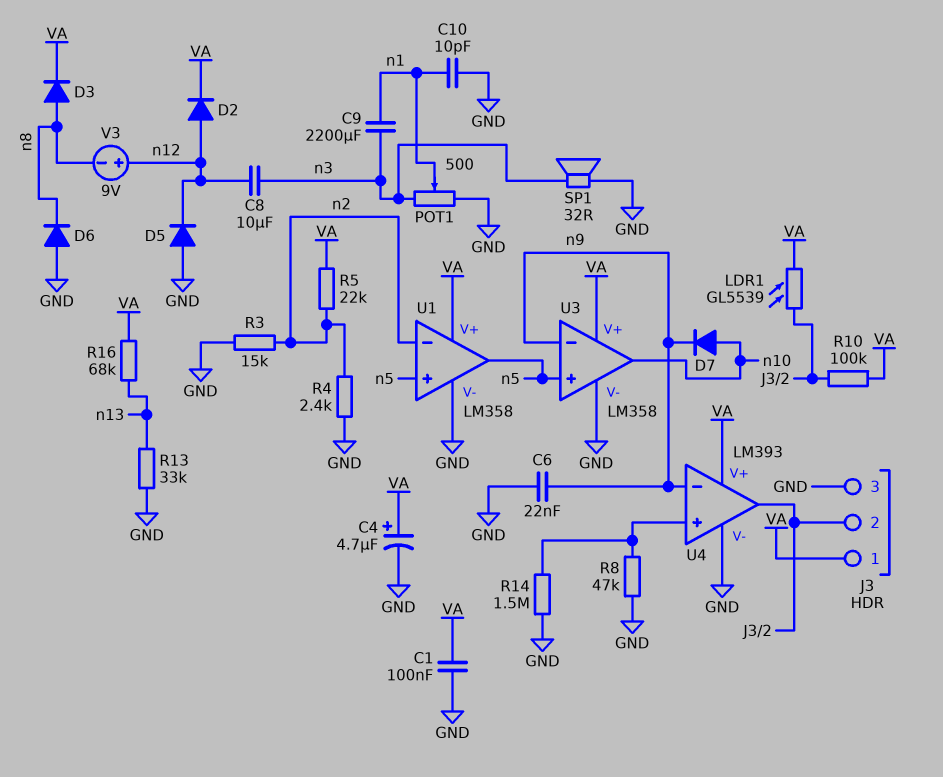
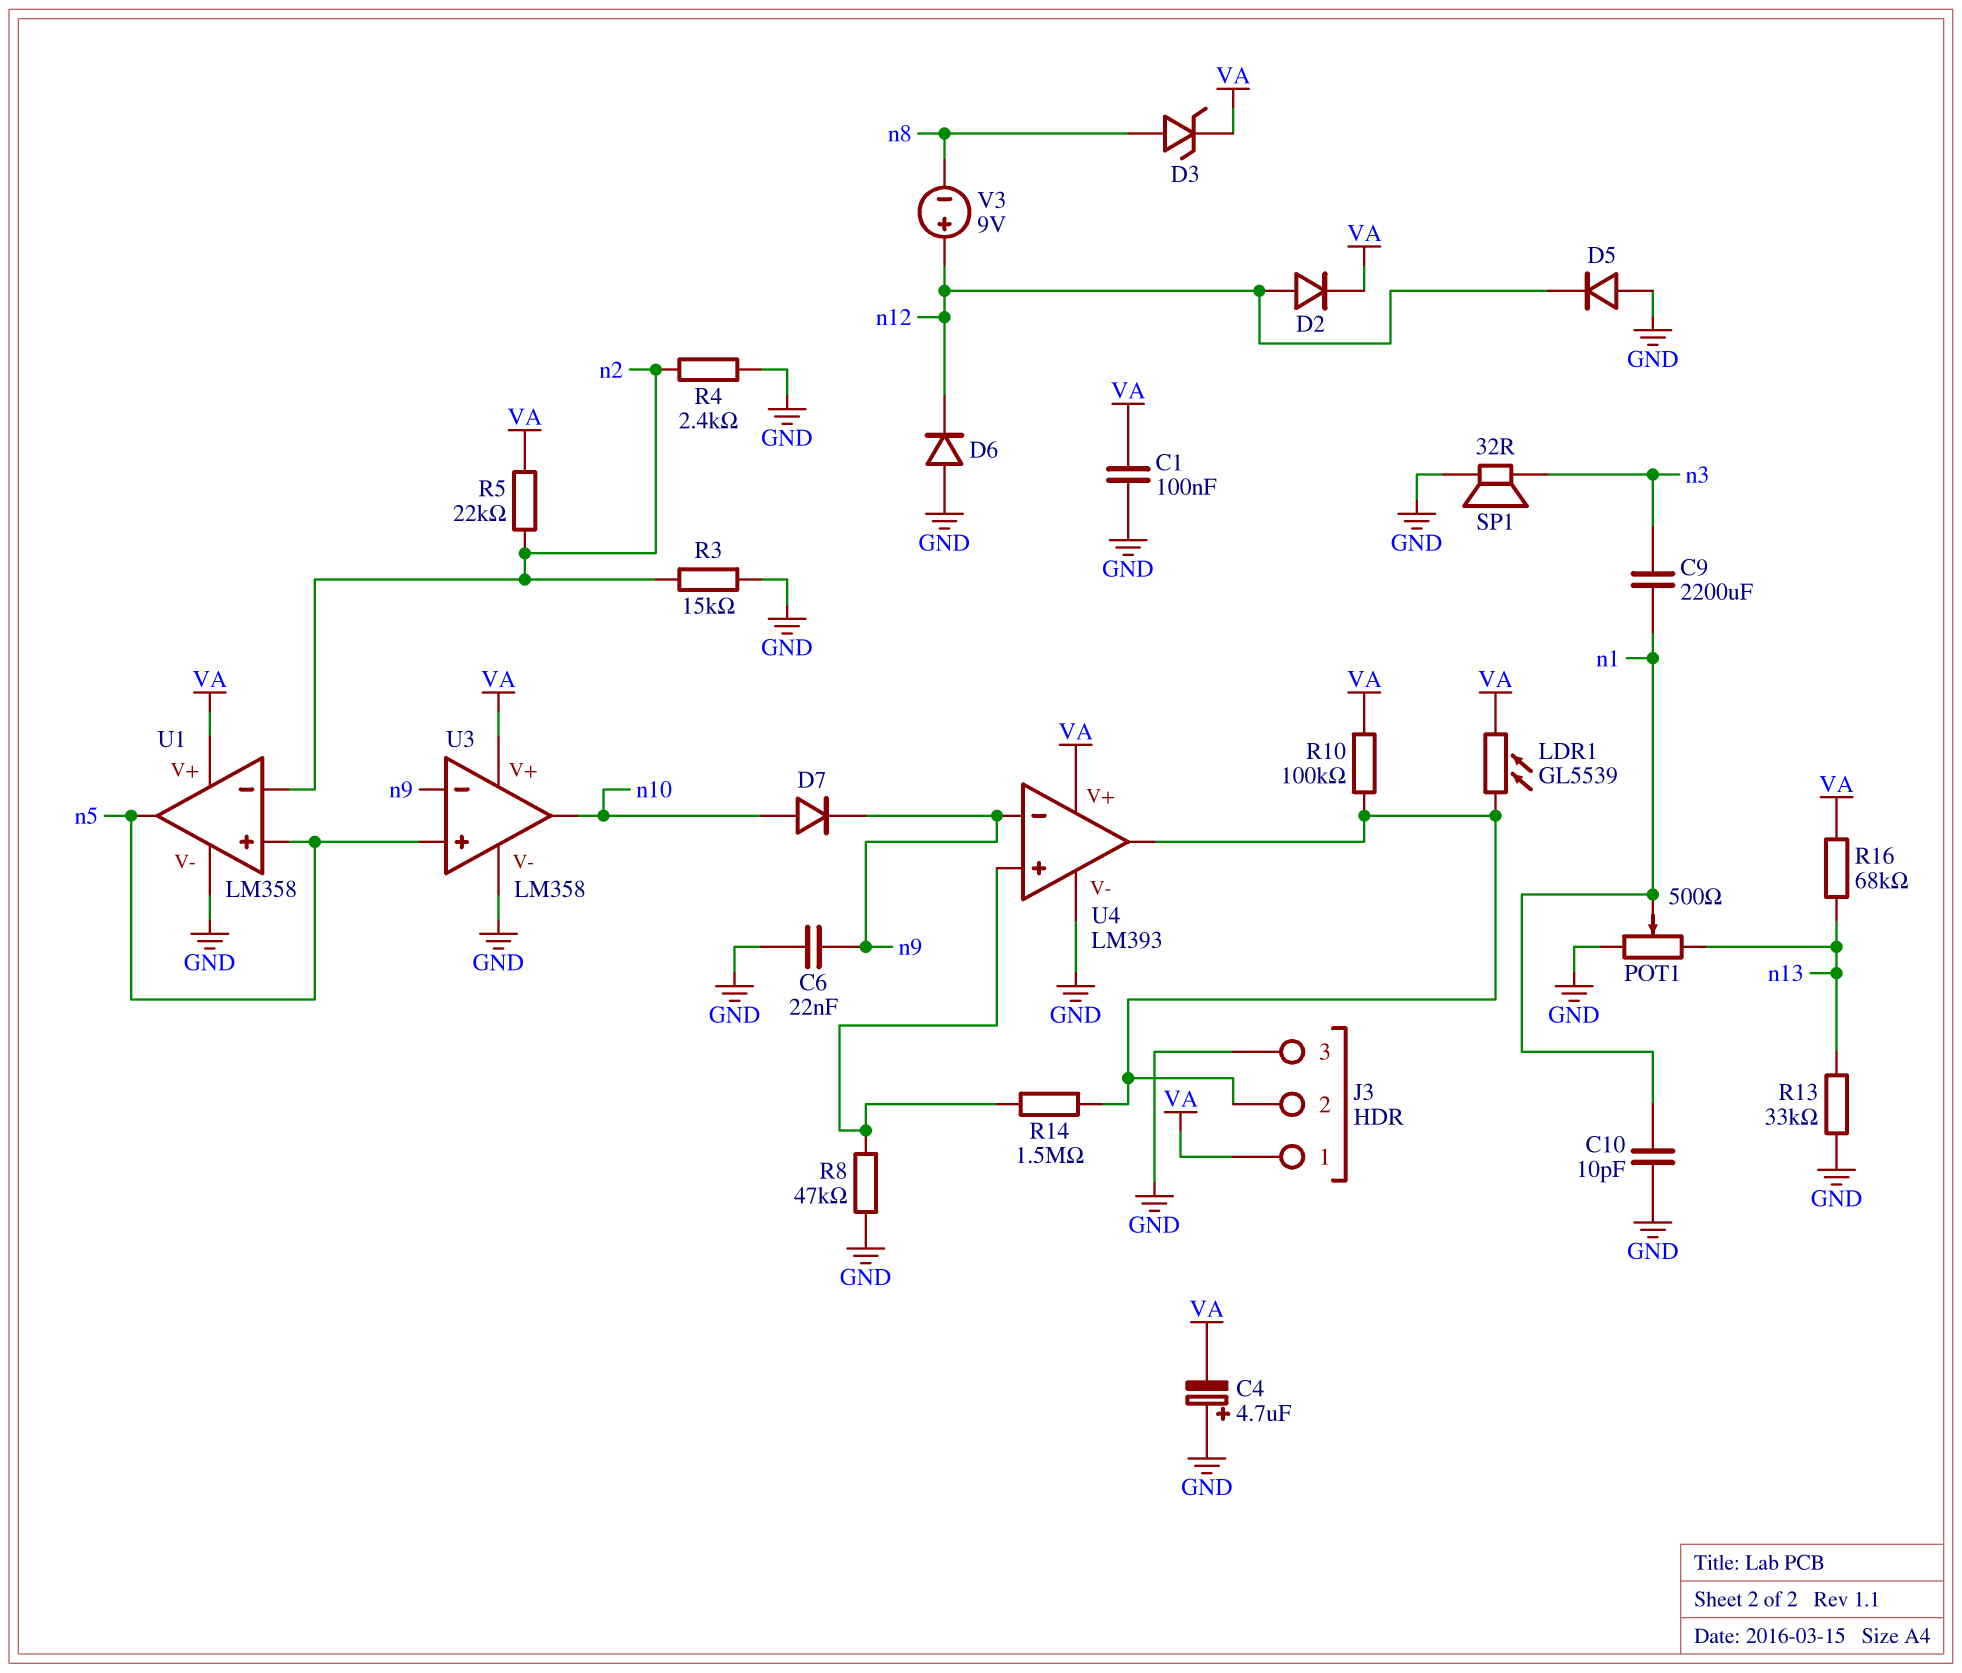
C4: 4.7uF (plus VA, minus GND) -> 4.7uF (plus GND, minus VA)
C8: 10uF (n3, n12) -> none
D3: diode (A n8, K VA) -> zener (A n8, K VA)
D6: diode (A GND, K n8) -> diode (A GND, K n12)
POT1: 500 (GND, n3, wiper n1) -> 500 (GND, n13, wiper n1)
R14: 1.5M (GND, U4/in+) -> 1.5M (J3/2, U4/in+)

